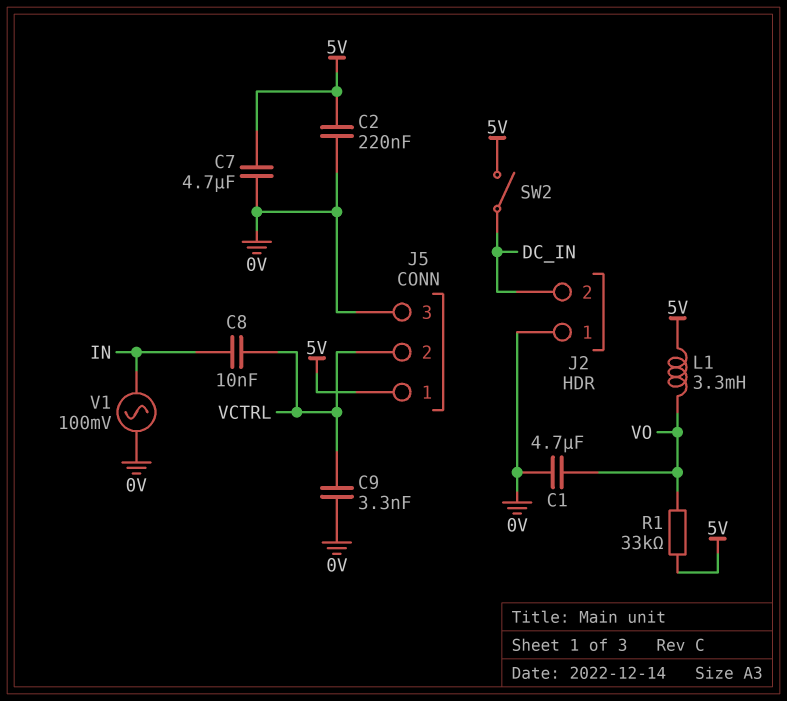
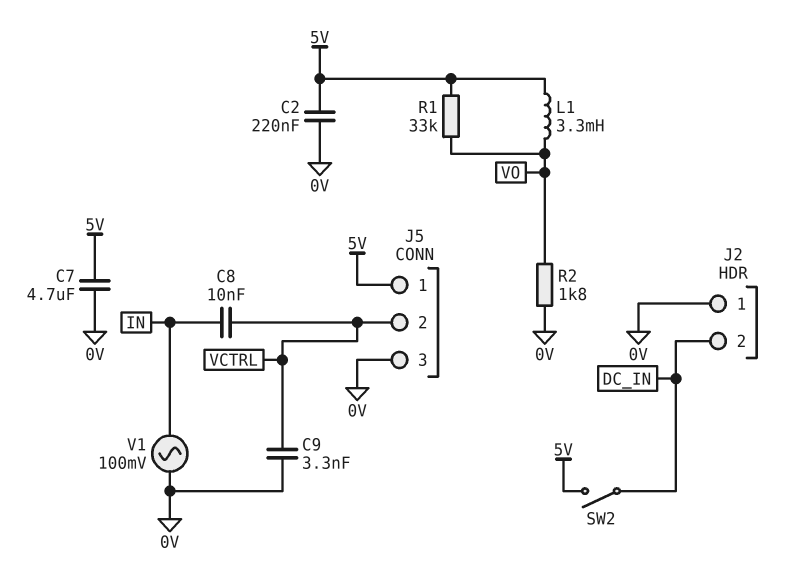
C1: 4.7uF (0V, VO) -> none
R2: none -> 1.8k (0V, VO)

